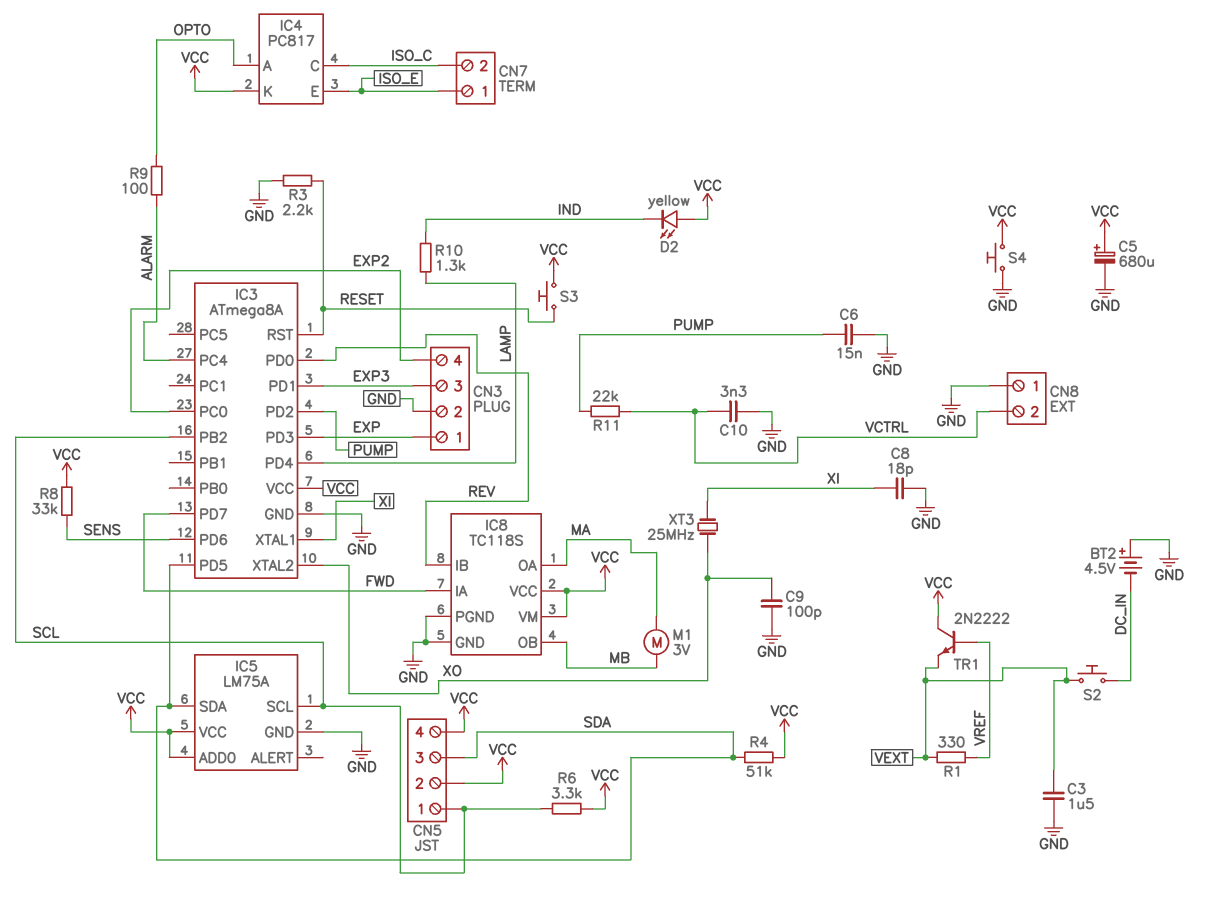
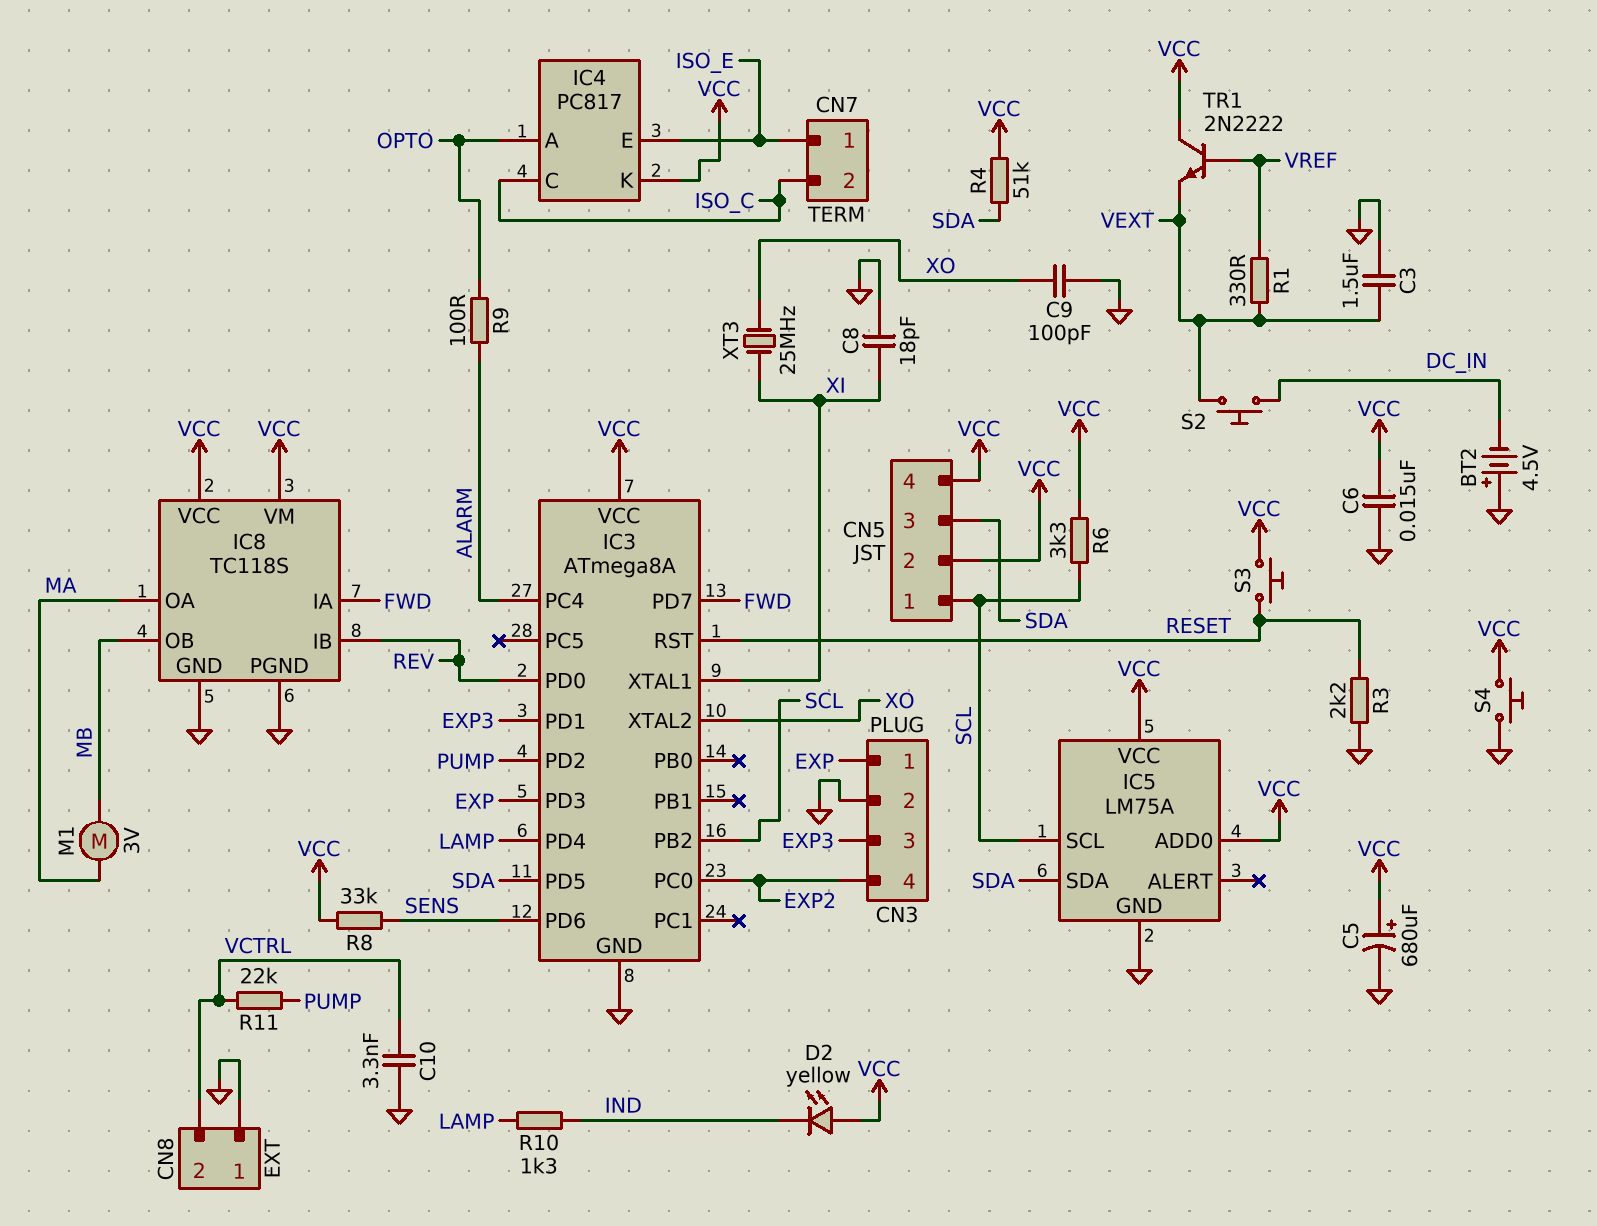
C6: 15nF (GND, PUMP) -> 15nF (GND, VCC)

